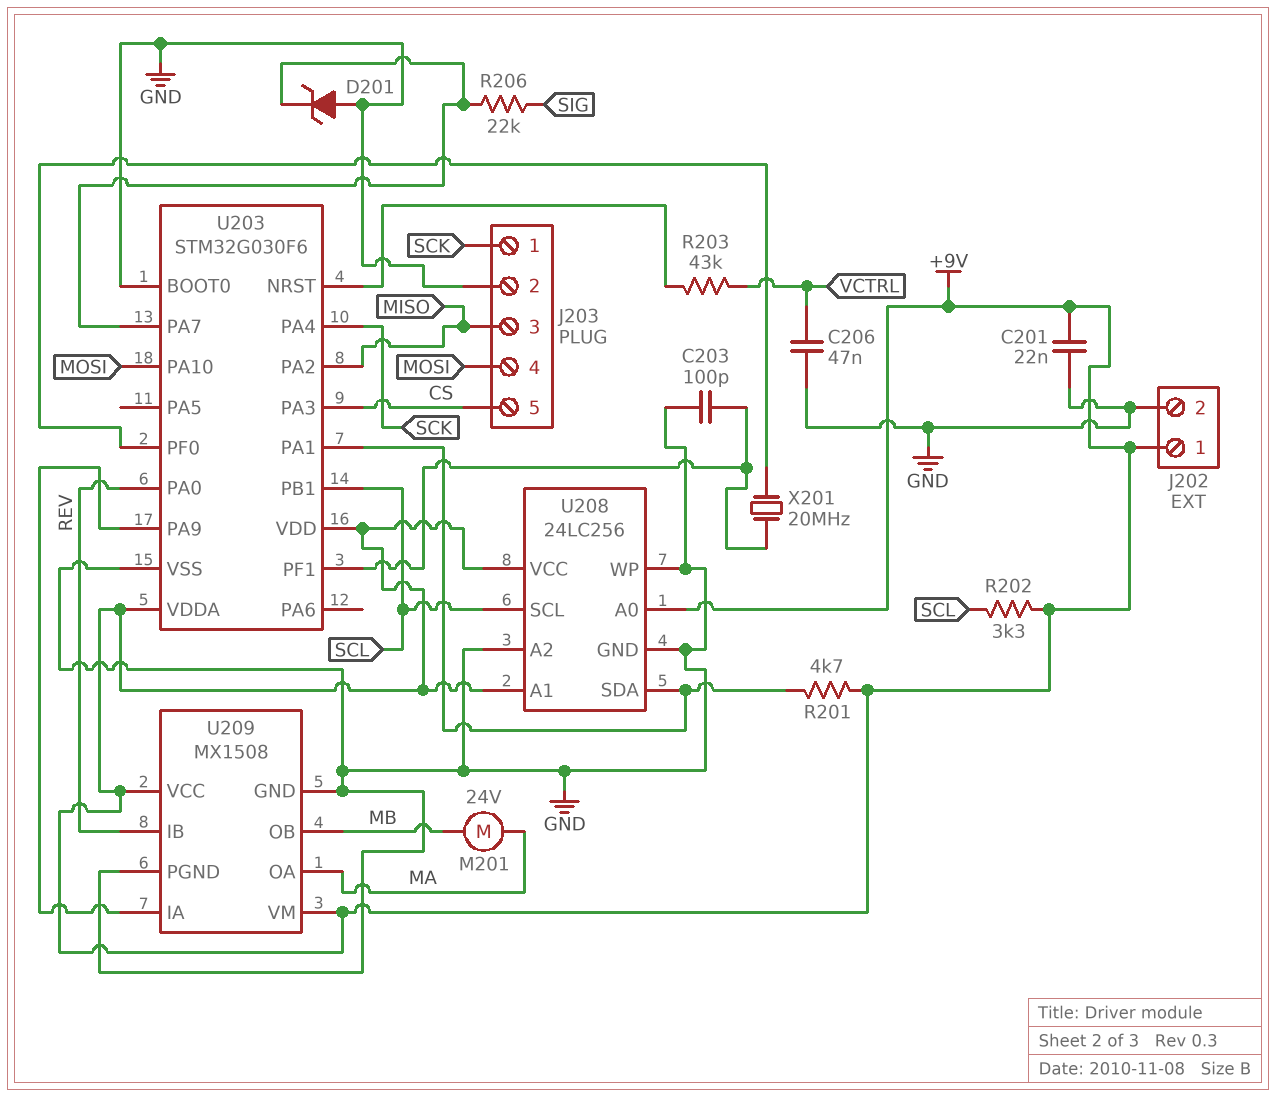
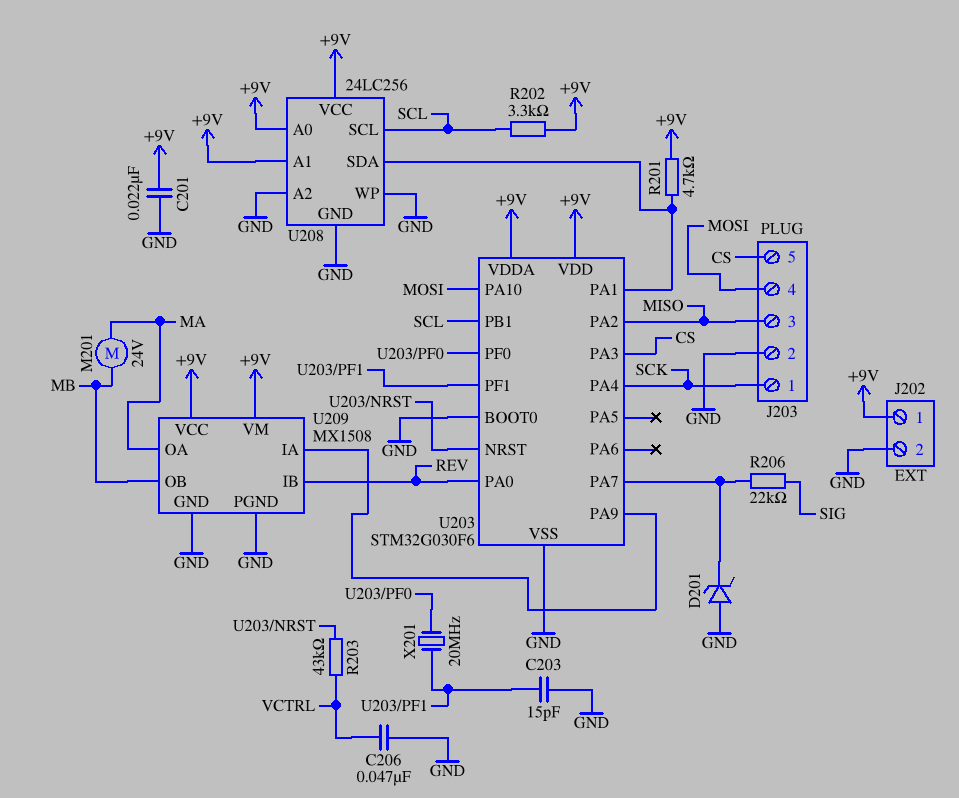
C203: 100pF (GND, U203/PF1) -> 15pF (GND, U203/PF1)

